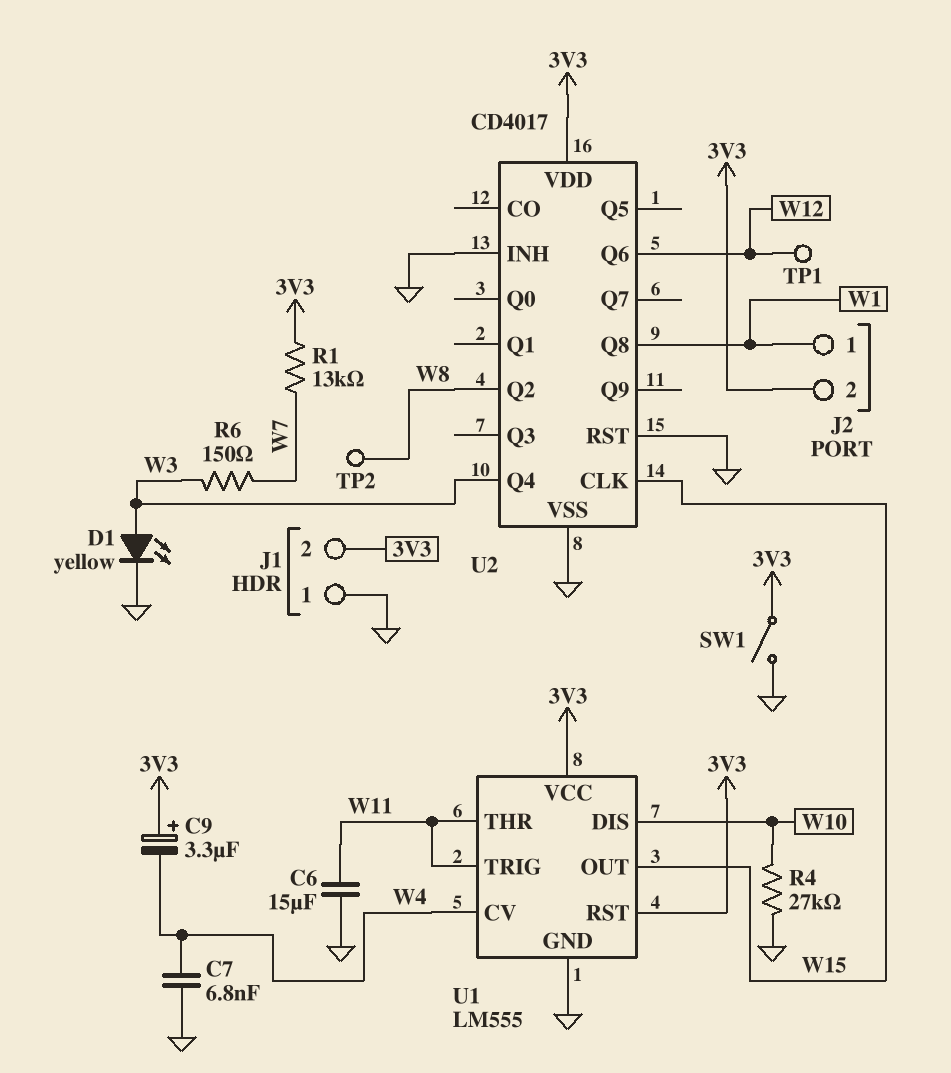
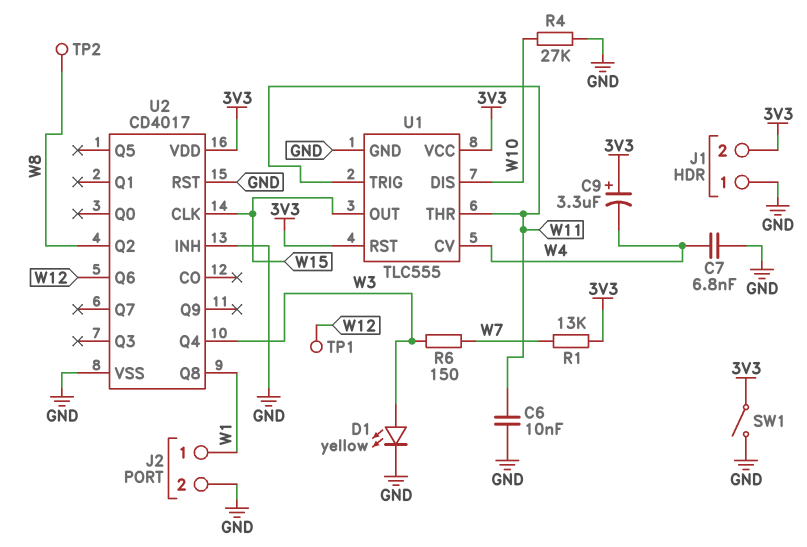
C6: 15uF (GND, W11) -> 10nF (GND, W11)
J2 pin 2: 3V3 -> GND
U1: LM555 -> TLC555

